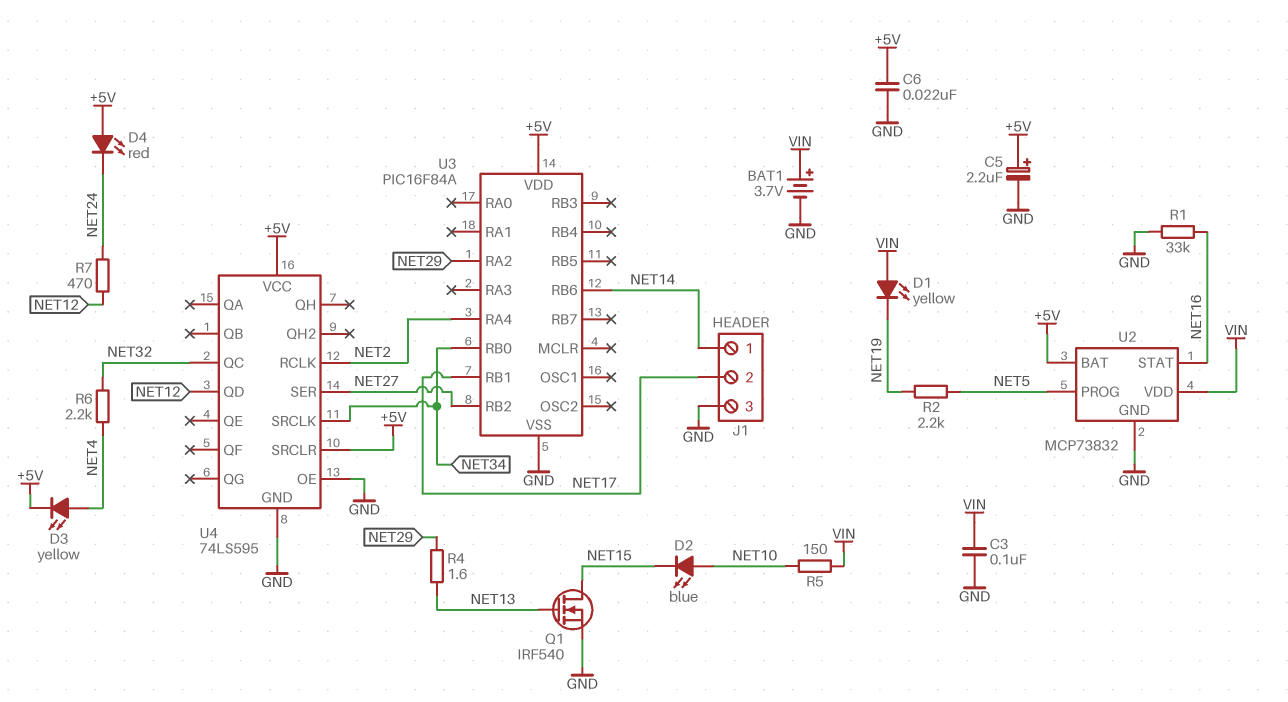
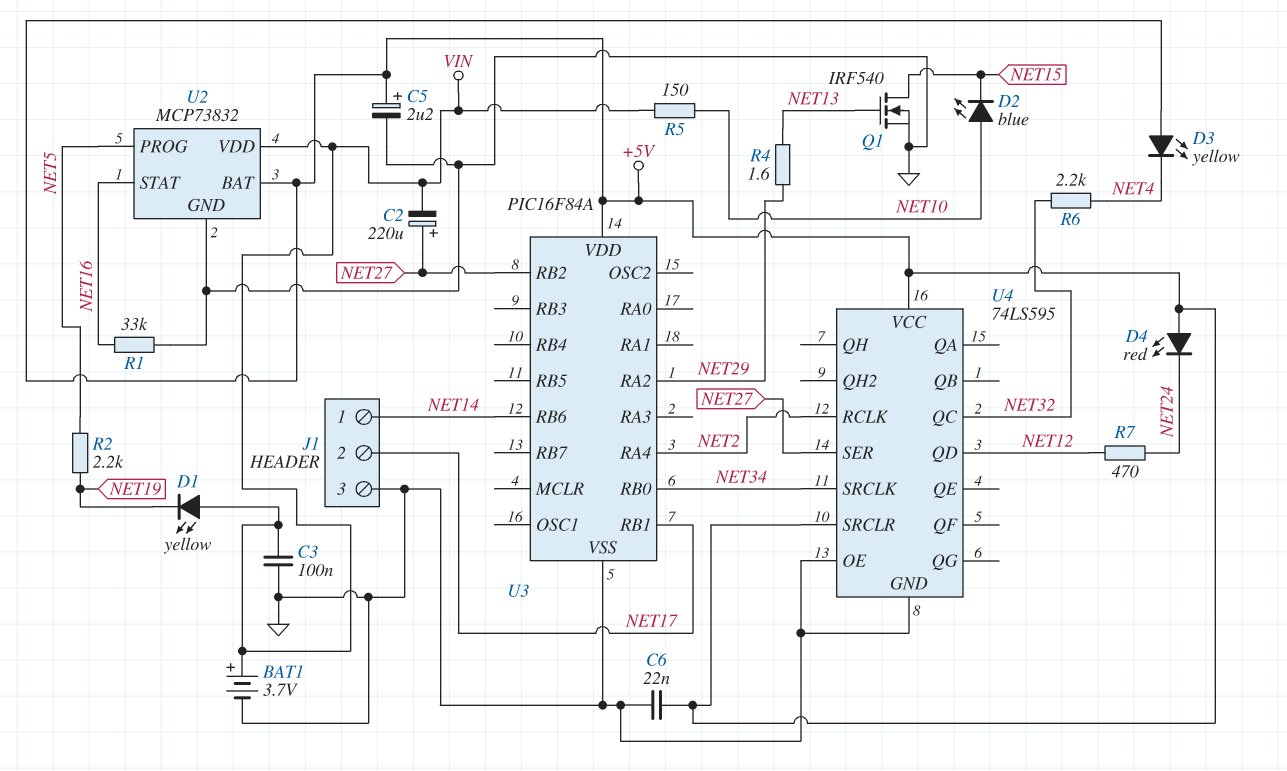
C2: none -> 220uF (plus NET27, minus VIN)
D3: LED yellow (A NET4, K +5V) -> LED yellow (A +5V, K NET4)

